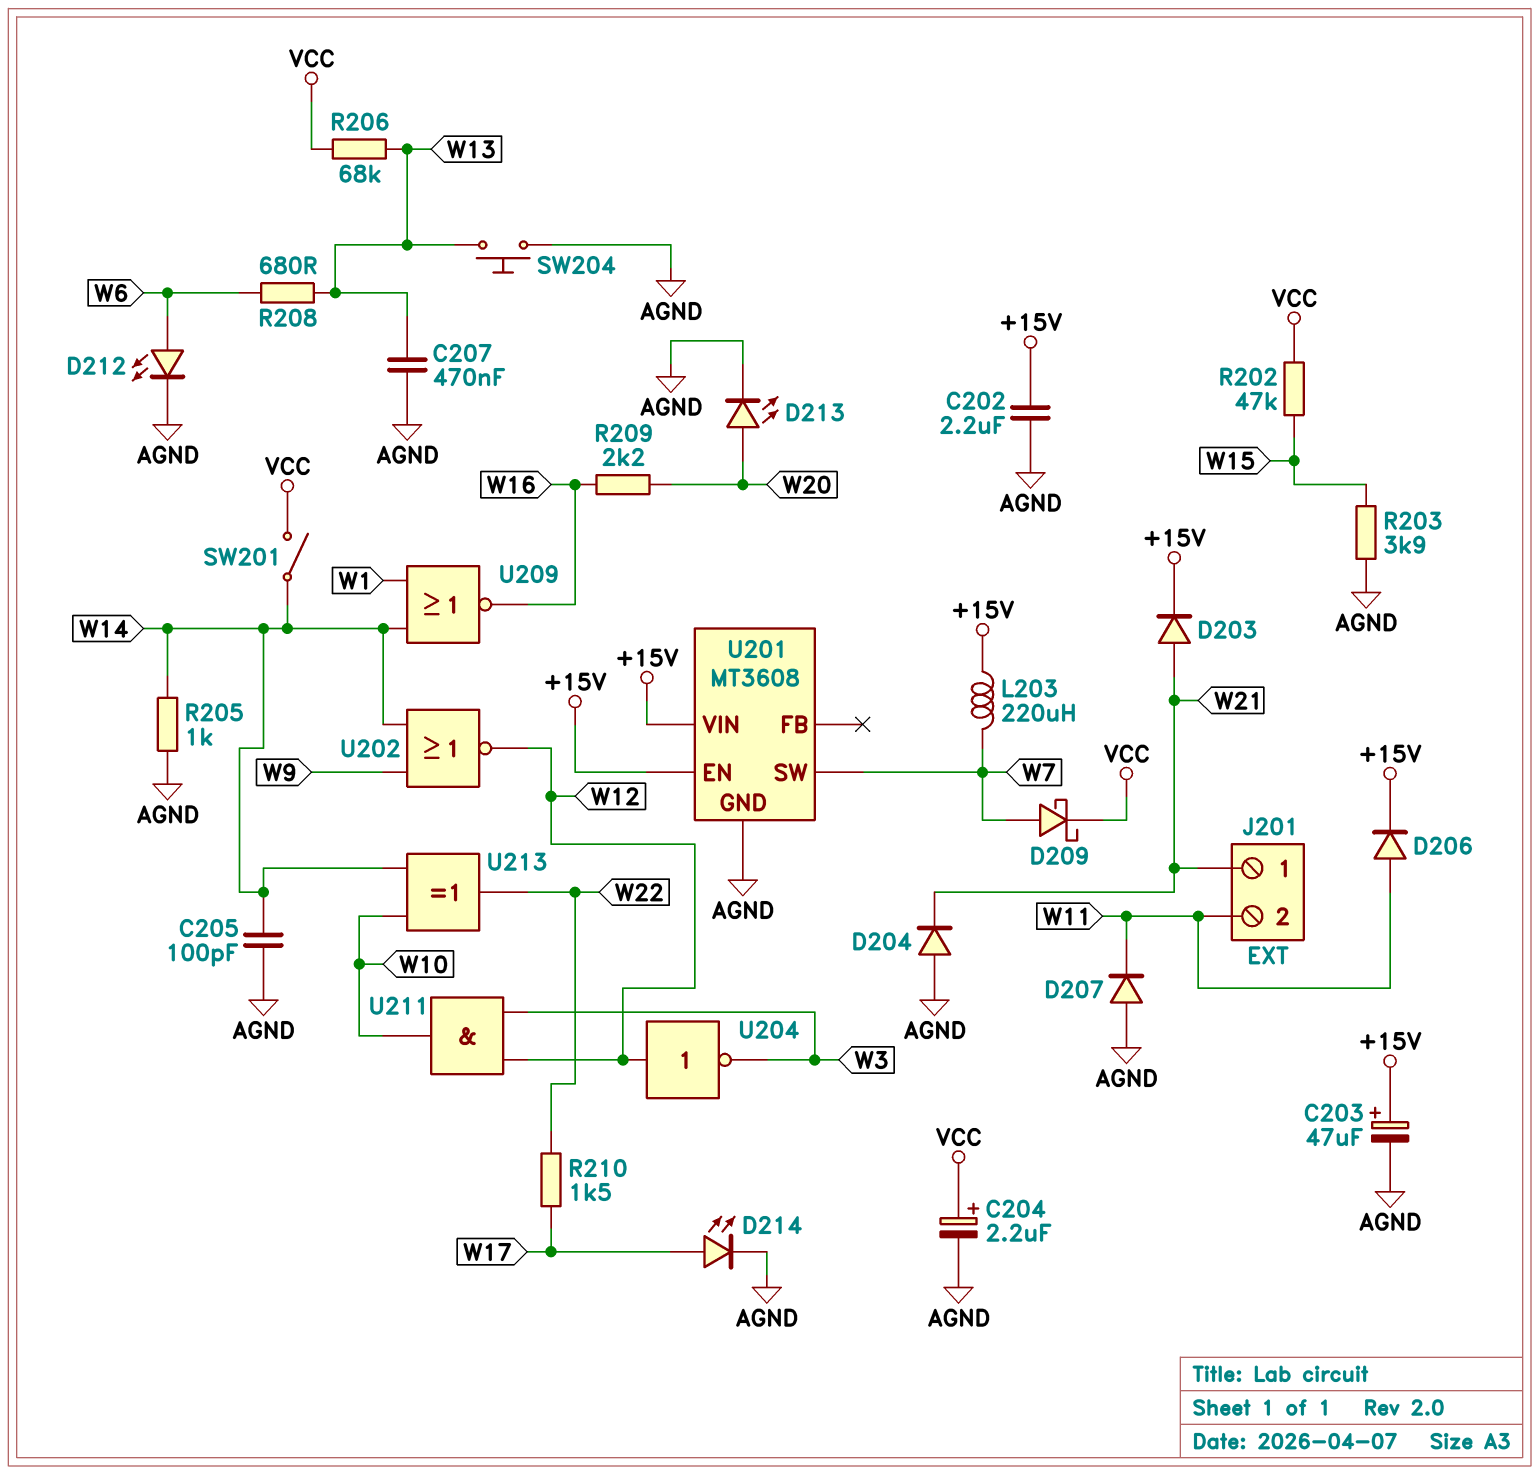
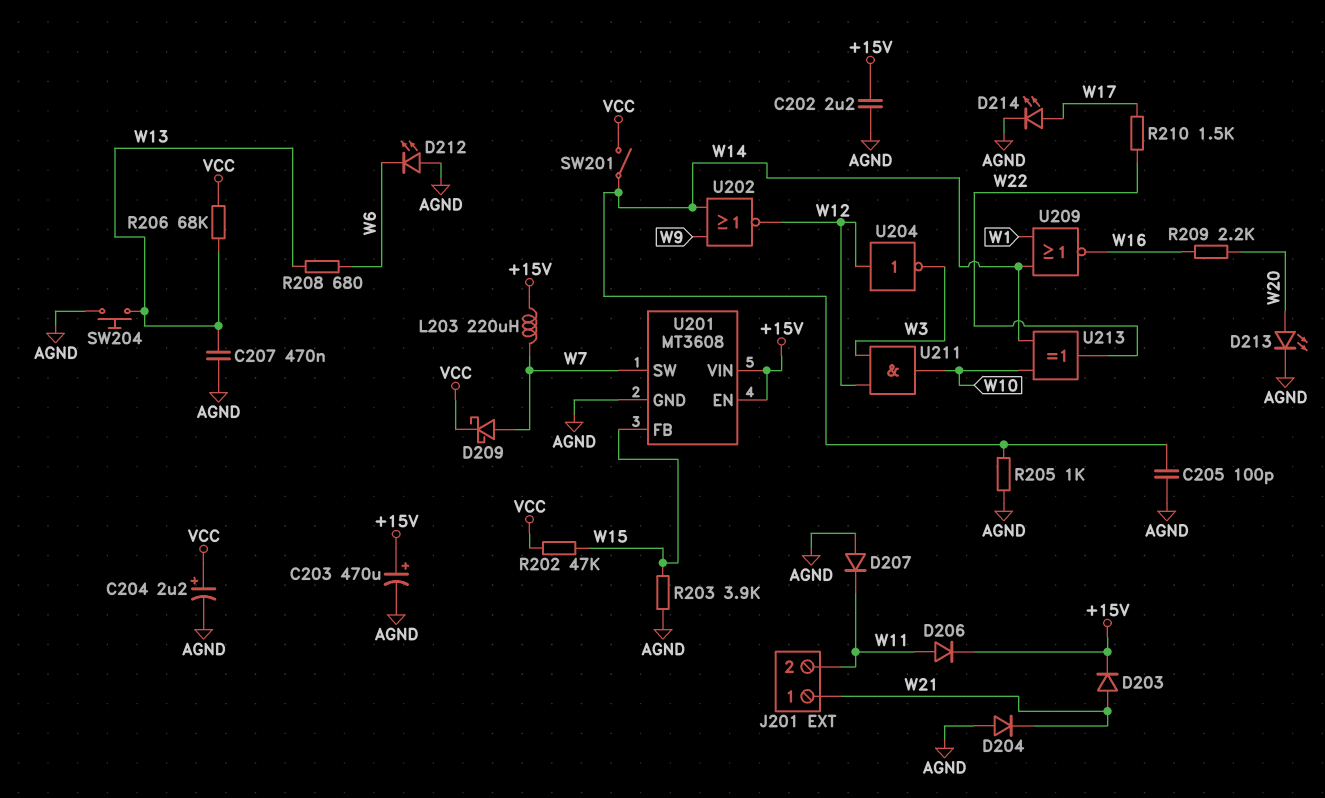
C203: 47uF (plus +15V, minus AGND) -> 470uF (plus +15V, minus AGND)
D212: LED (A W6, K AGND) -> LED (A AGND, K W6)
U201 pin FB: none -> W15

